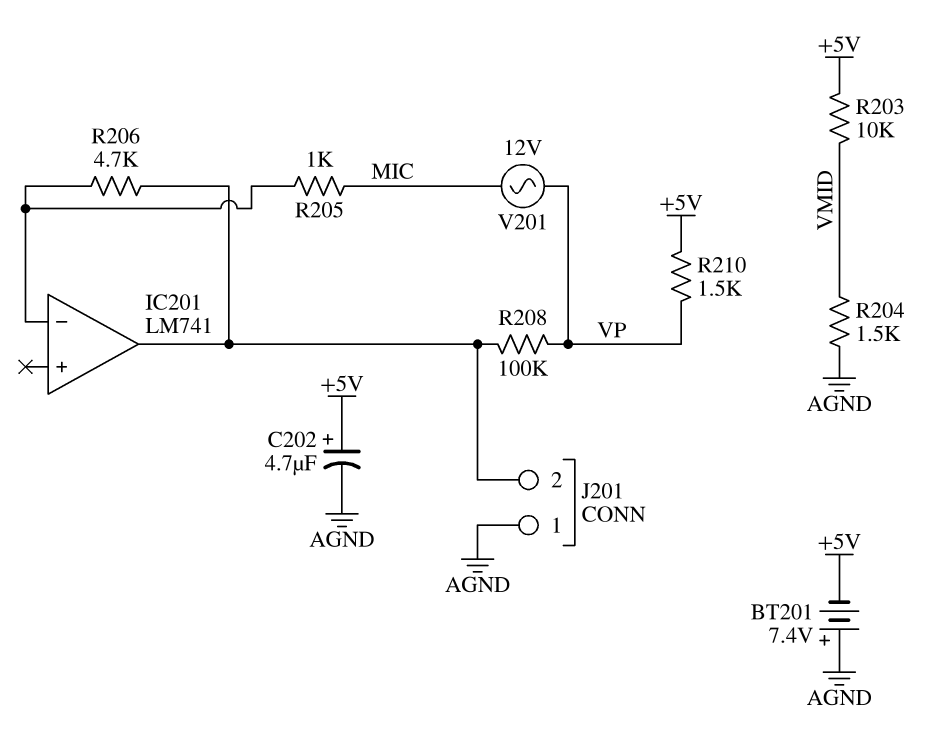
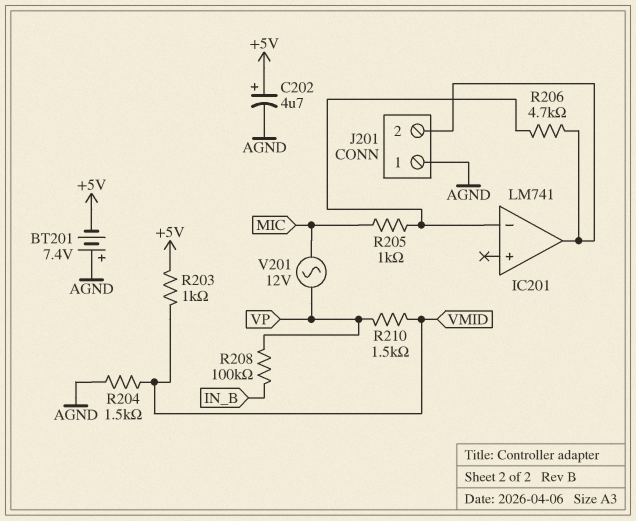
R203: 10k (+5V, VMID) -> 1k (+5V, VMID)
R208: 100k (IC201/out, VP) -> 100k (IN_B, VP)
R210: 1.5k (+5V, VP) -> 1.5k (VMID, VP)

